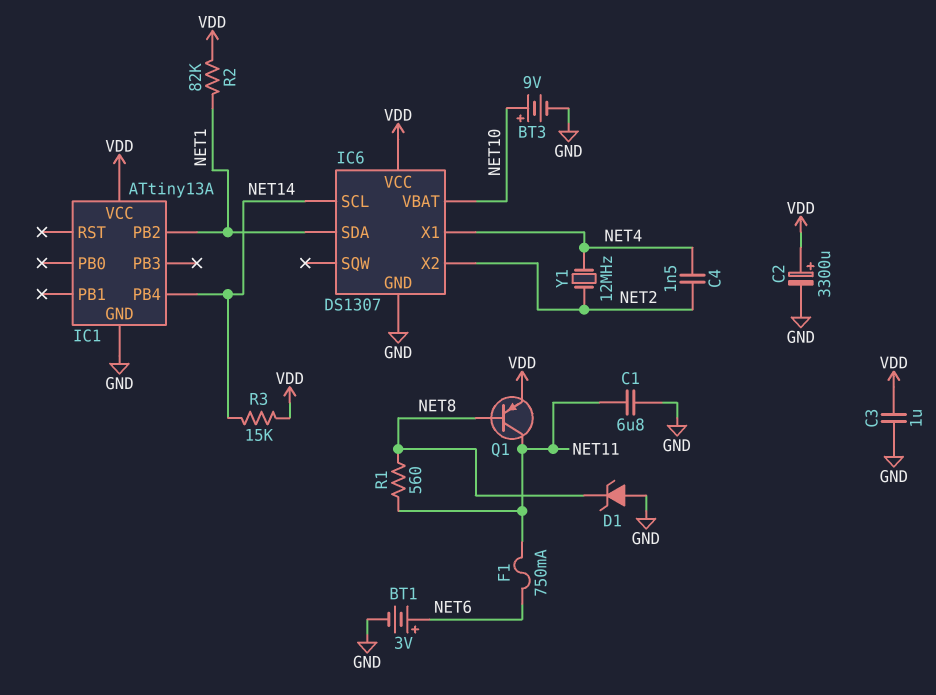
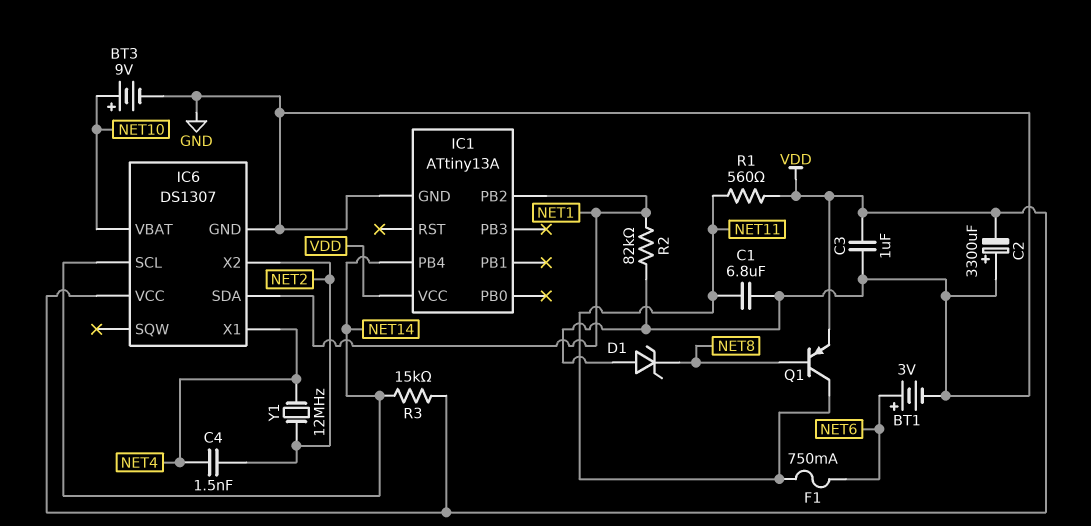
C2: 3300uF (plus VDD, minus GND) -> 3300uF (plus GND, minus VDD)
R1: 560 (NET8, NET11) -> 560 (NET11, VDD)
R2: 82k (NET1, VDD) -> 82k (GND, NET1)

